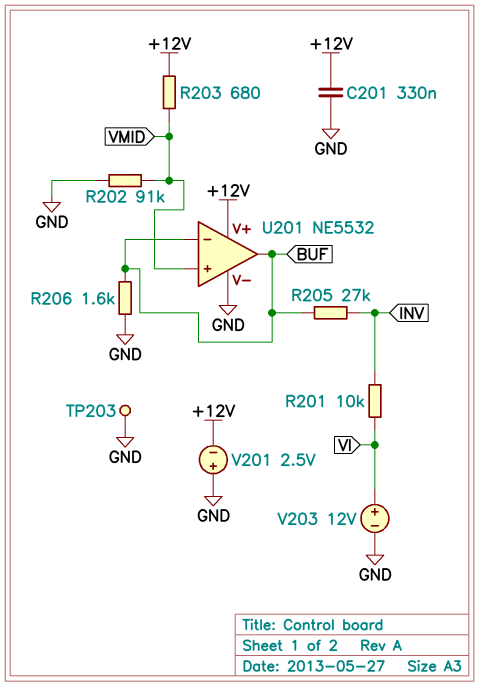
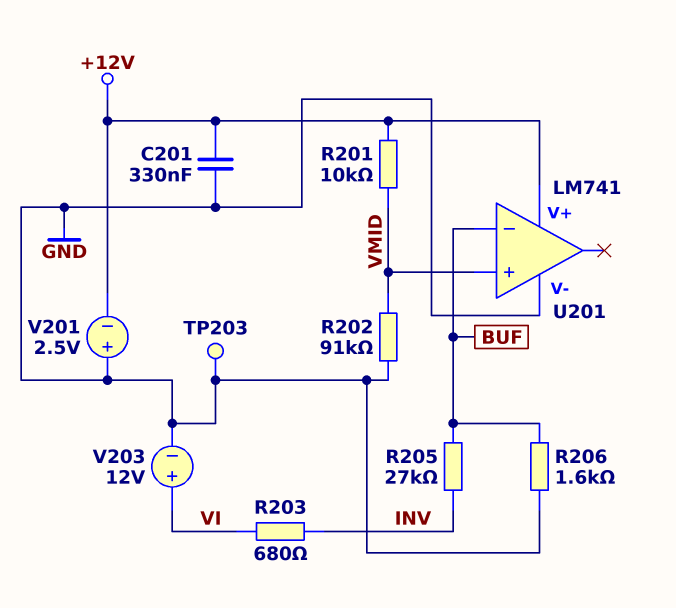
R201: 10k (INV, VI) -> 10k (+12V, VMID)
R203: 680 (+12V, VMID) -> 680 (INV, VI)
U201: NE5532 -> LM741
U201 pin out: BUF -> none

